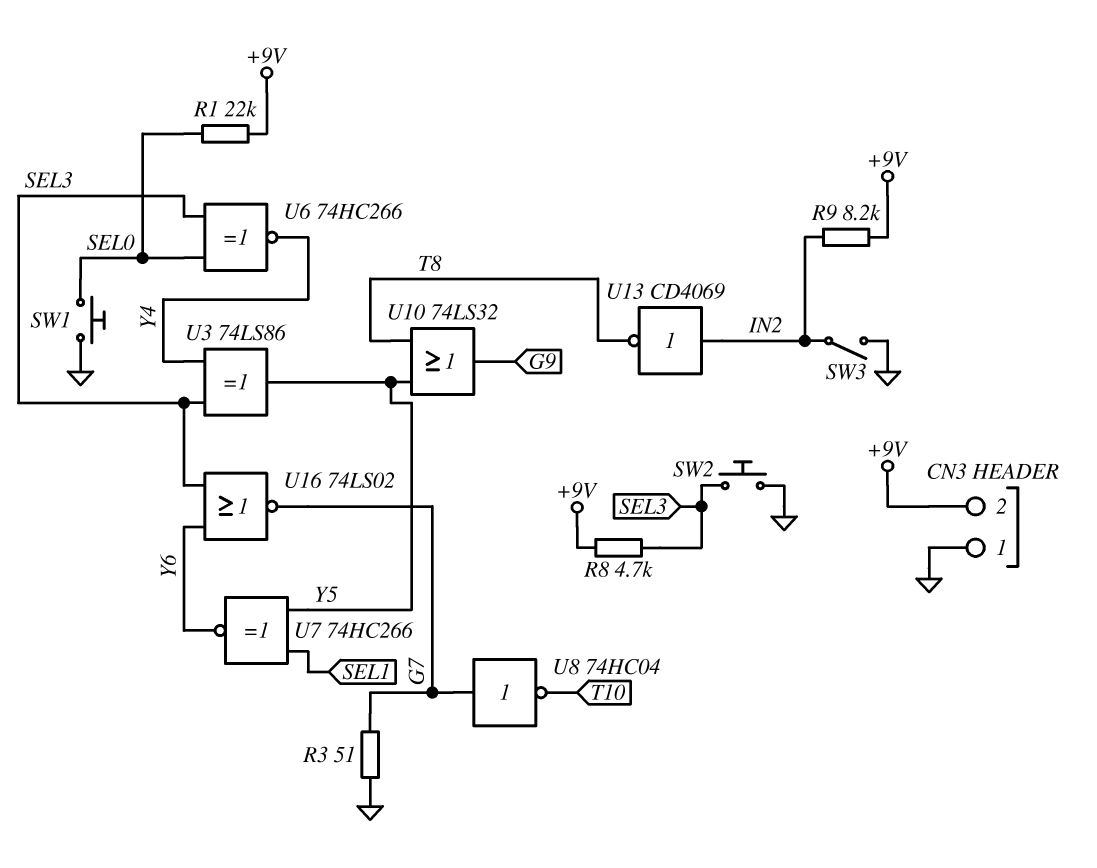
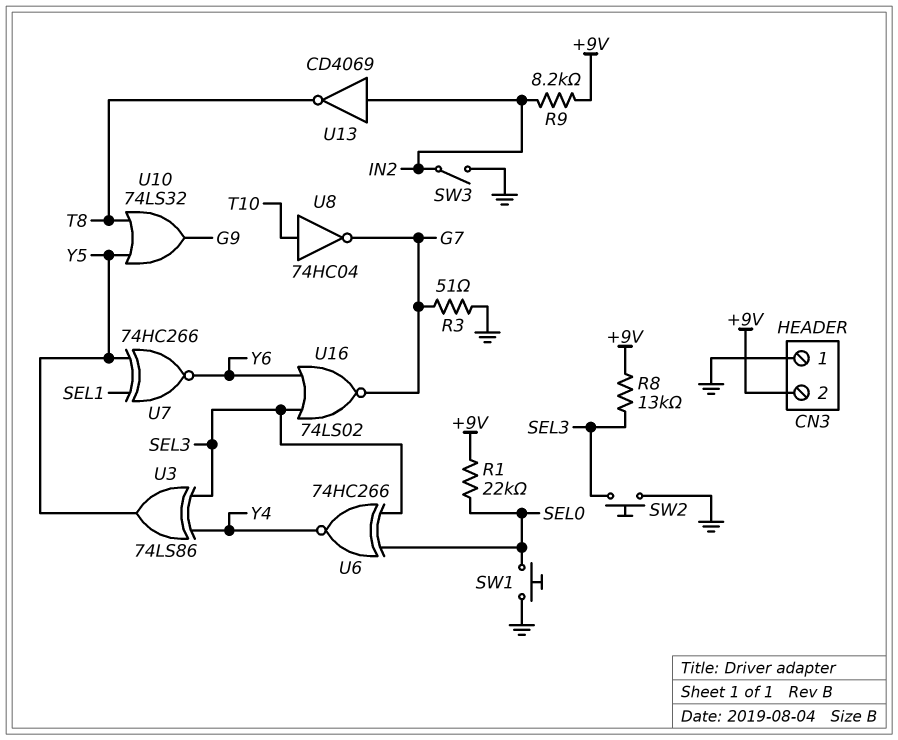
R8: 4.7k (+9V, SEL3) -> 13k (+9V, SEL3)
U8: NOT 74HC04 (in G7, out T10) -> NOT 74HC04 (in T10, out G7)

